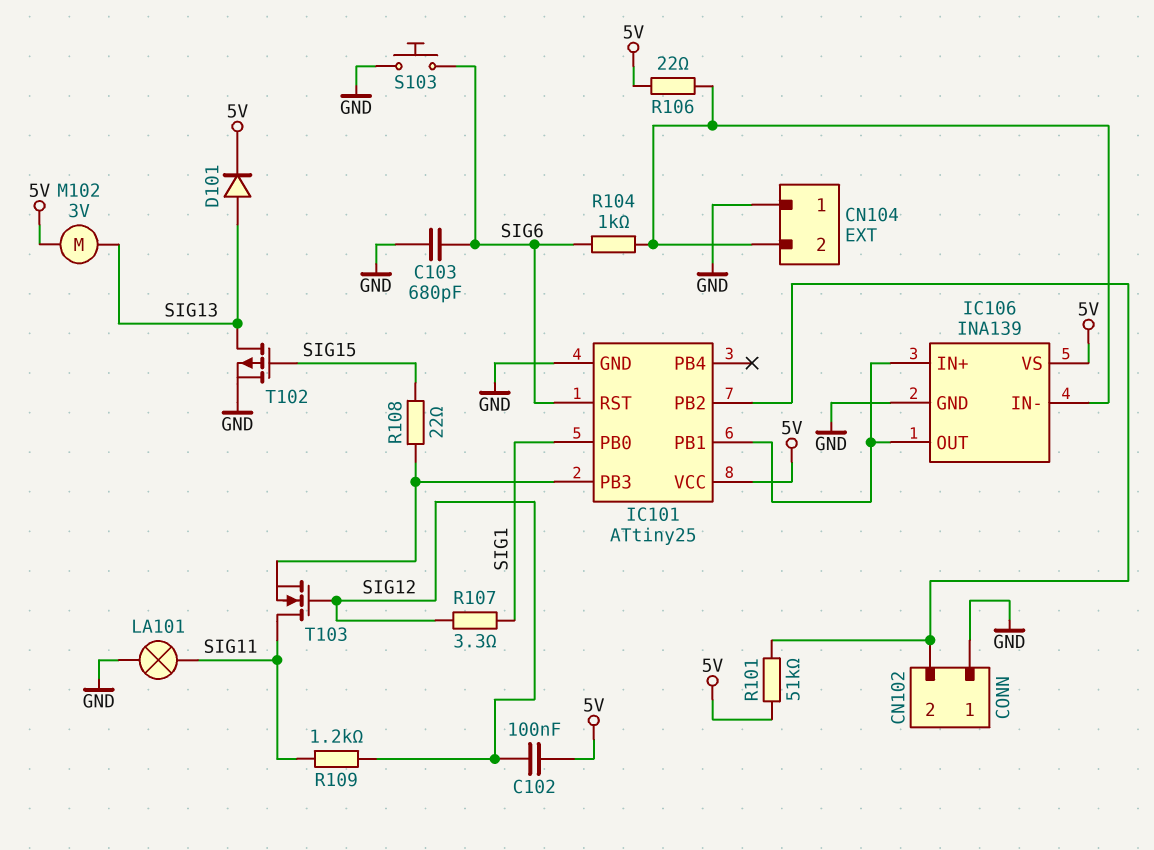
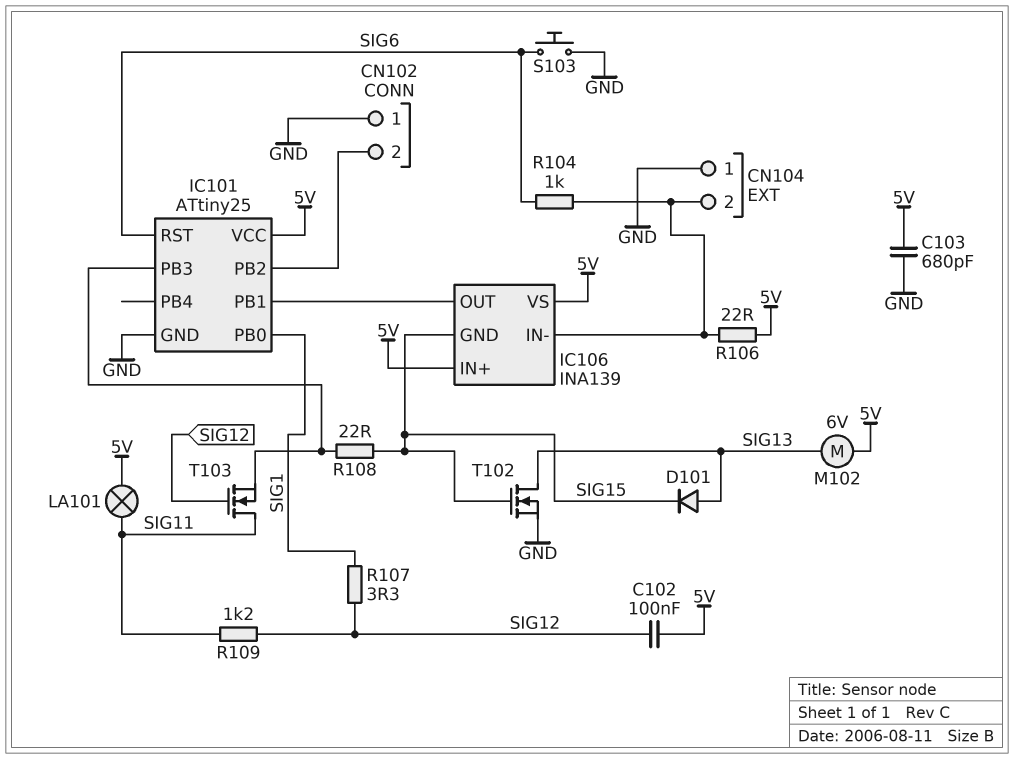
C103: 680pF (GND, SIG6) -> 680pF (5V, GND)
D101: diode (A SIG13, K 5V) -> diode (A SIG13, K SIG15)
IC106 pin GND: GND -> SIG15
IC106 pin IN+: IC101/PB1 -> 5V
LA101: lamp (GND, SIG11) -> lamp (5V, SIG11)
M102: motor 3V (5V, SIG13) -> motor 6V (5V, SIG13)
R101: 51k (5V, CN102/2) -> none
T102: PMOS (G SIG15, D SIG13, S GND) -> NMOS (G SIG15, D SIG13, S GND)

